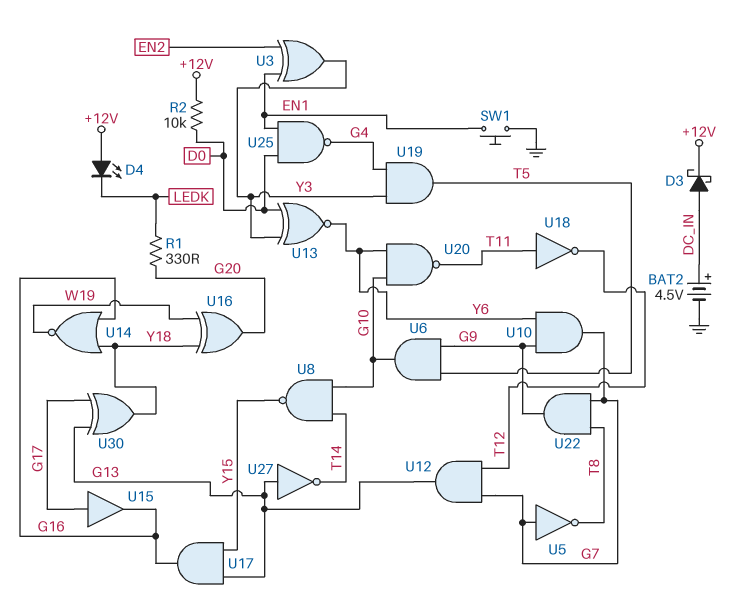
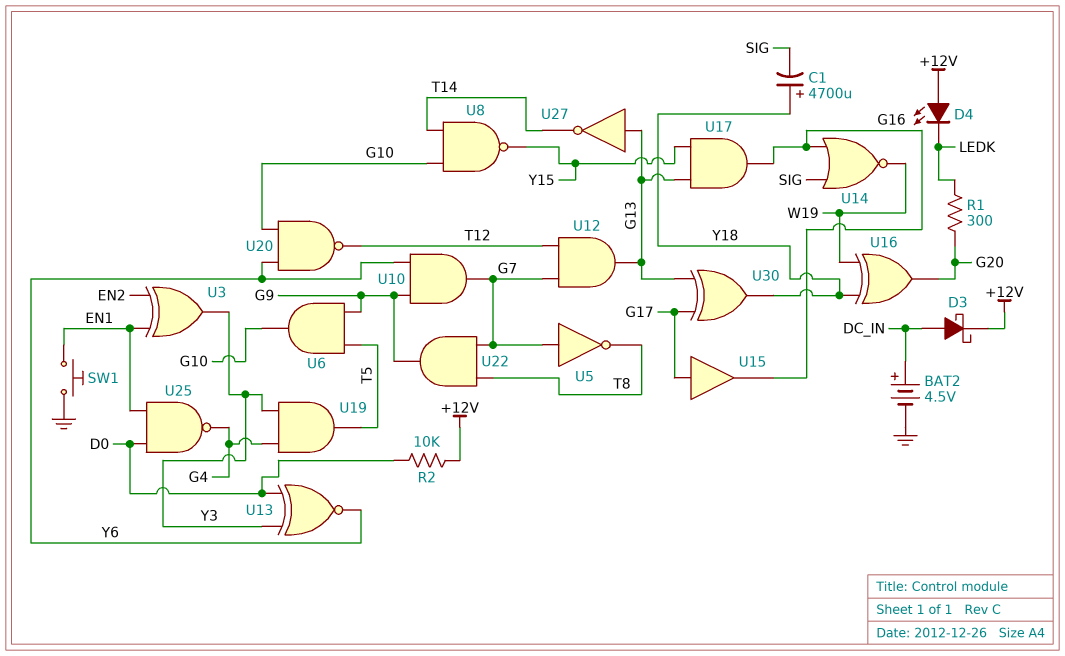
C1: none -> 4700uF (plus Y18, minus SIG)
R1: 330 (G20, LEDK) -> 300 (G20, LEDK)
U14: NOR (in G16, in Y18, out W19) -> NOR (in G16, in SIG, out W19)
U18: NOT (in T11, out T12) -> none
U20: NAND (in G10, in Y6, out T11) -> NAND (in G10, in Y6, out T12)

